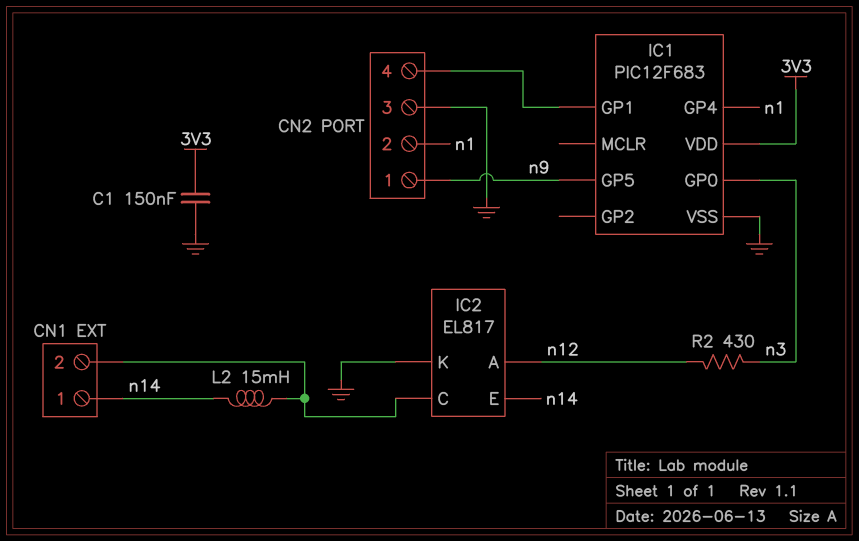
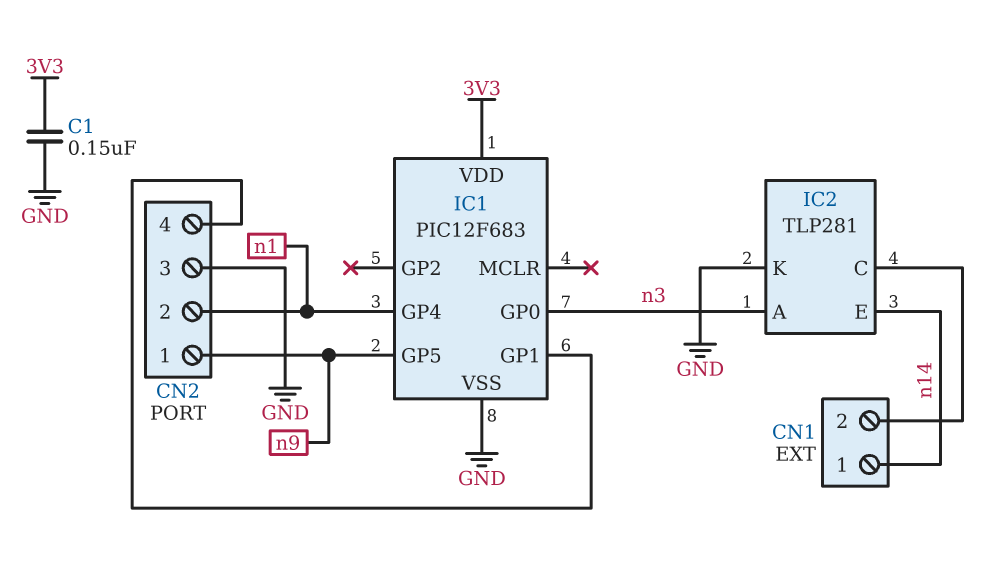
IC2: EL817 -> TLP281
IC2 pin A: n12 -> n3
L2: 15mH (CN1/2, n14) -> none
R2: 430 (n3, n12) -> none

